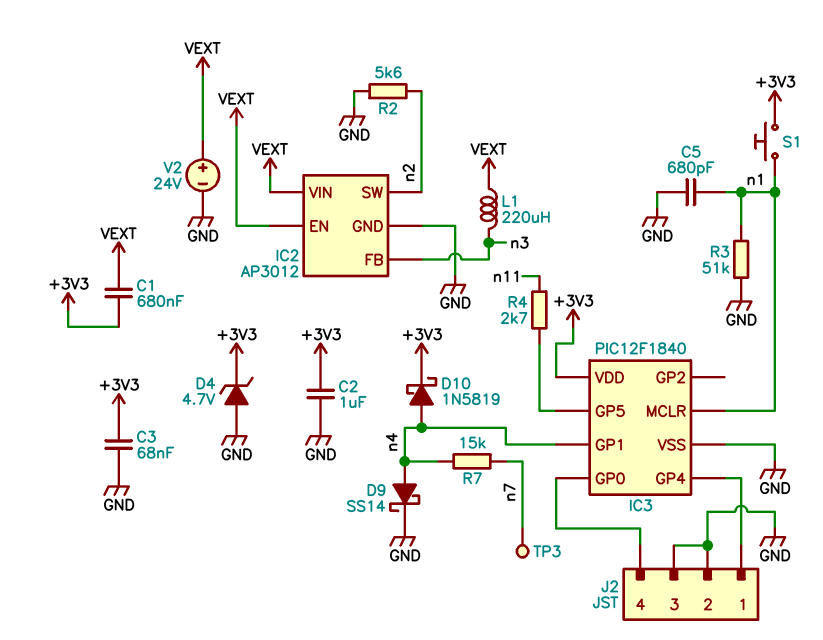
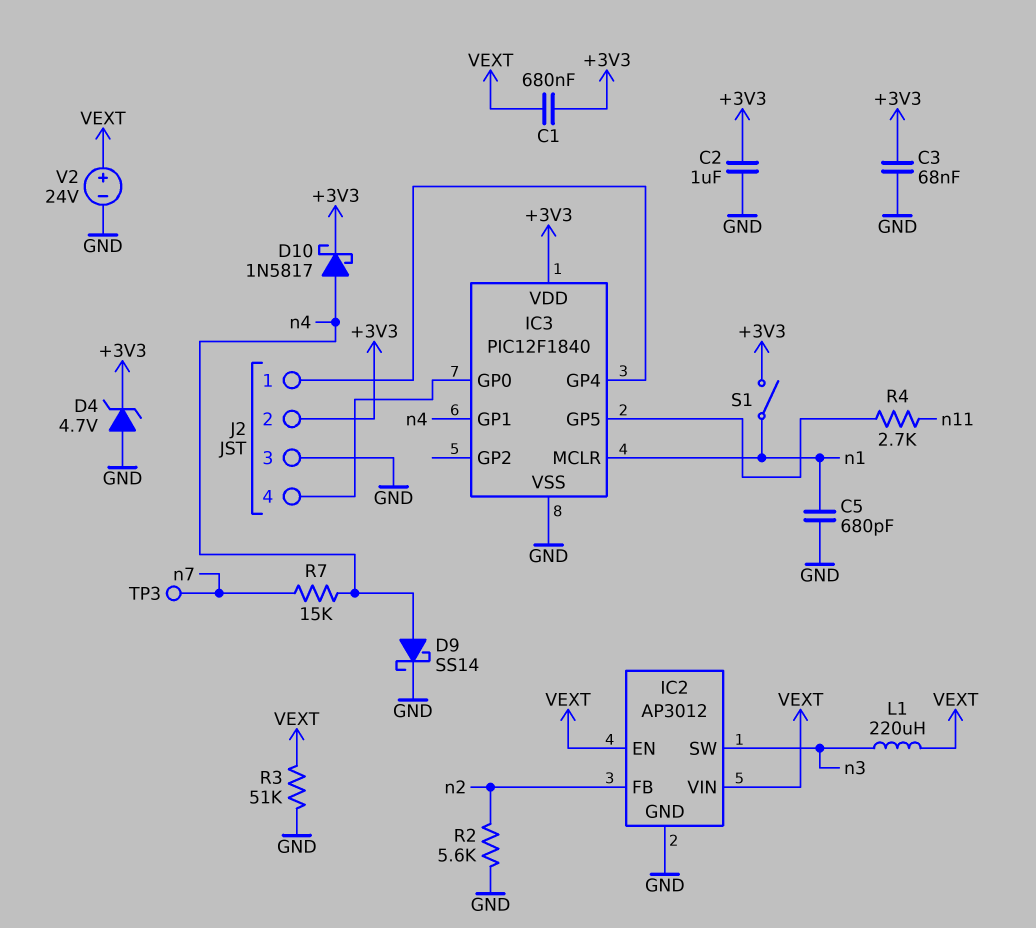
D10: schottky 1N5819 (A n4, K +3V3) -> schottky 1N5817 (A n4, K +3V3)
IC2 pin FB: n3 -> n2
IC2 pin SW: n2 -> n3
J2 pin 2: GND -> +3V3
R3: 51k (GND, n1) -> 51k (GND, VEXT)
S1: button (+3V3, n1) -> switch (+3V3, n1)

